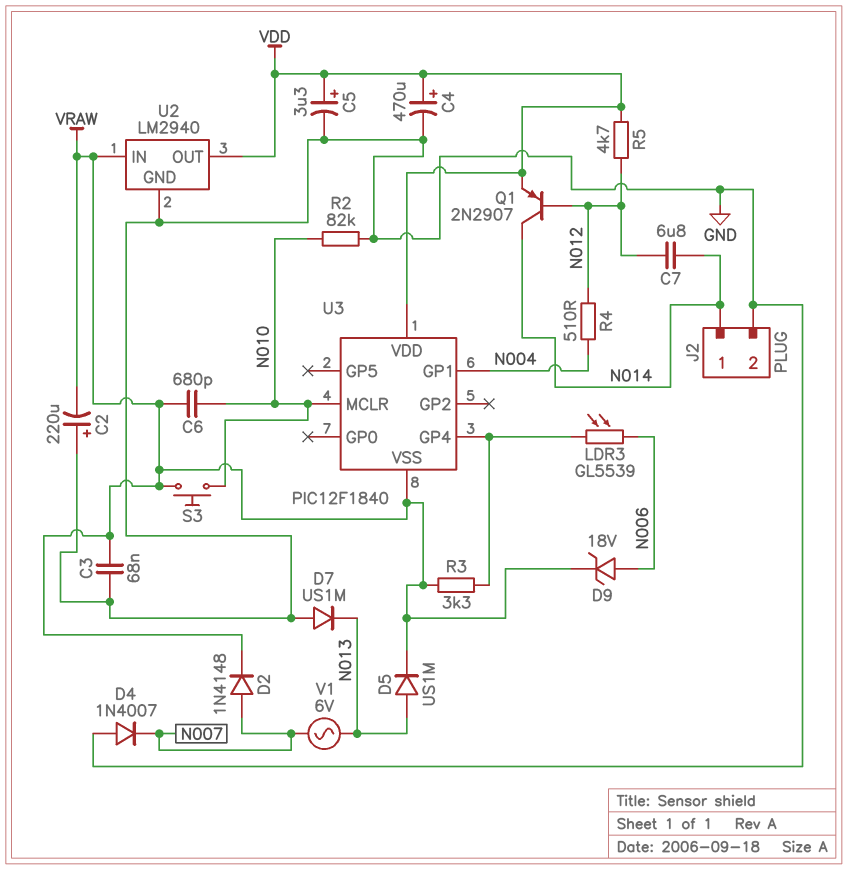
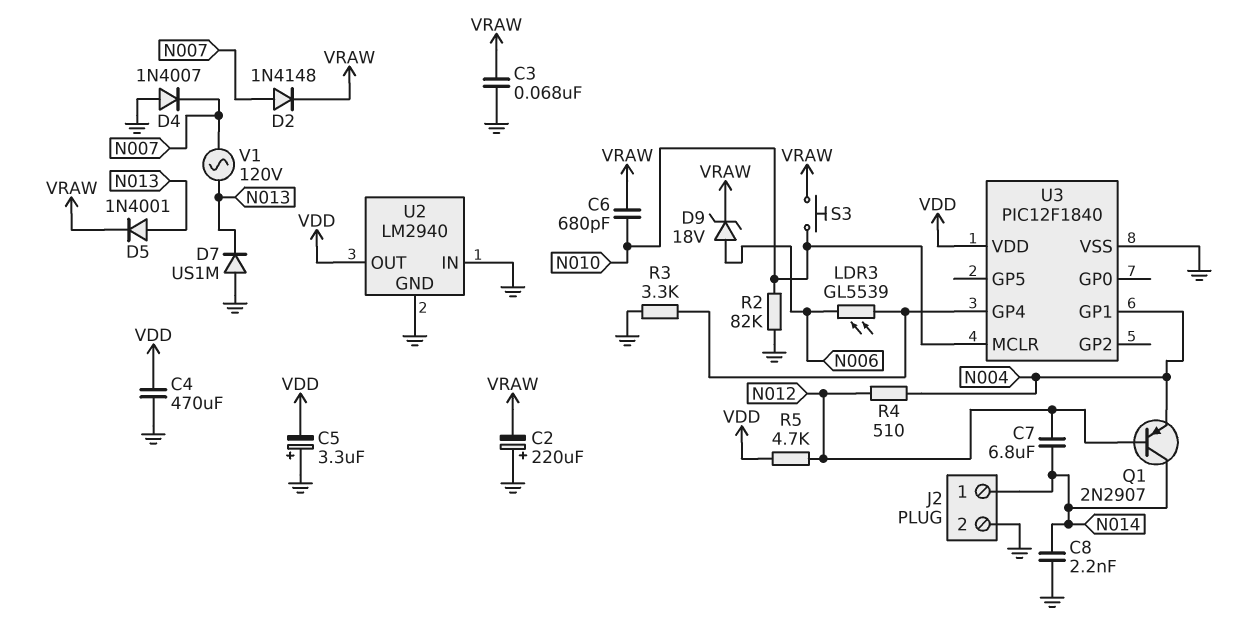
C4: 470uF (plus VDD, minus GND) -> 470uF (GND, VDD)
C5: 3.3uF (plus VDD, minus GND) -> 3.3uF (plus GND, minus VDD)
C8: none -> 2.2nF (GND, N014)
D5: diode US1M (A N013, K VRAW) -> diode 1N4001 (A N013, K VRAW)
Q1: PNP 2N2907 (B N012, C N014, E VDD) -> PNP 2N2907 (B N012, C N014, E N004)
R3: 3.3k (U3/GP4, VRAW) -> 3.3k (GND, U3/GP4)
U2 pin IN: VRAW -> GND
U3 pin VSS: VRAW -> GND
V1: AC 6V (N007, N013) -> AC 120V (N007, N013)

